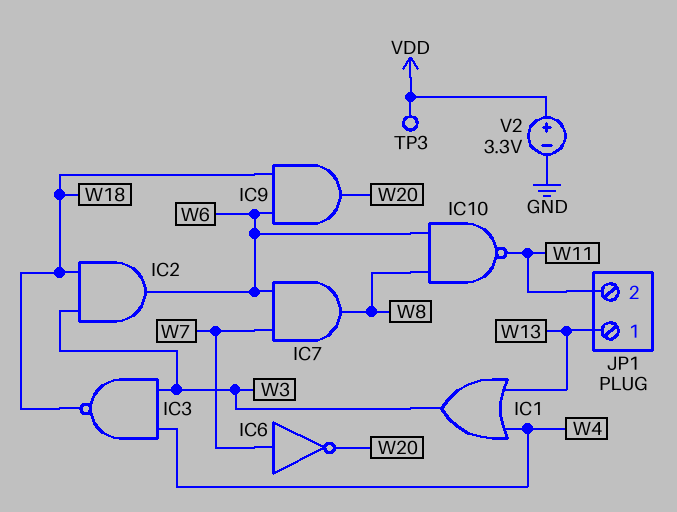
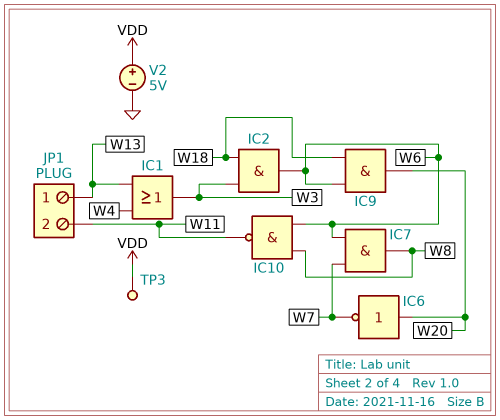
IC3: NAND (in W3, in W4, out W18) -> none
IC6: NOT (in W7, out W20) -> NOT (in W20, out W7)
V2: 3.3V (plus VDD, minus GND) -> 5V (plus VDD, minus GND)

